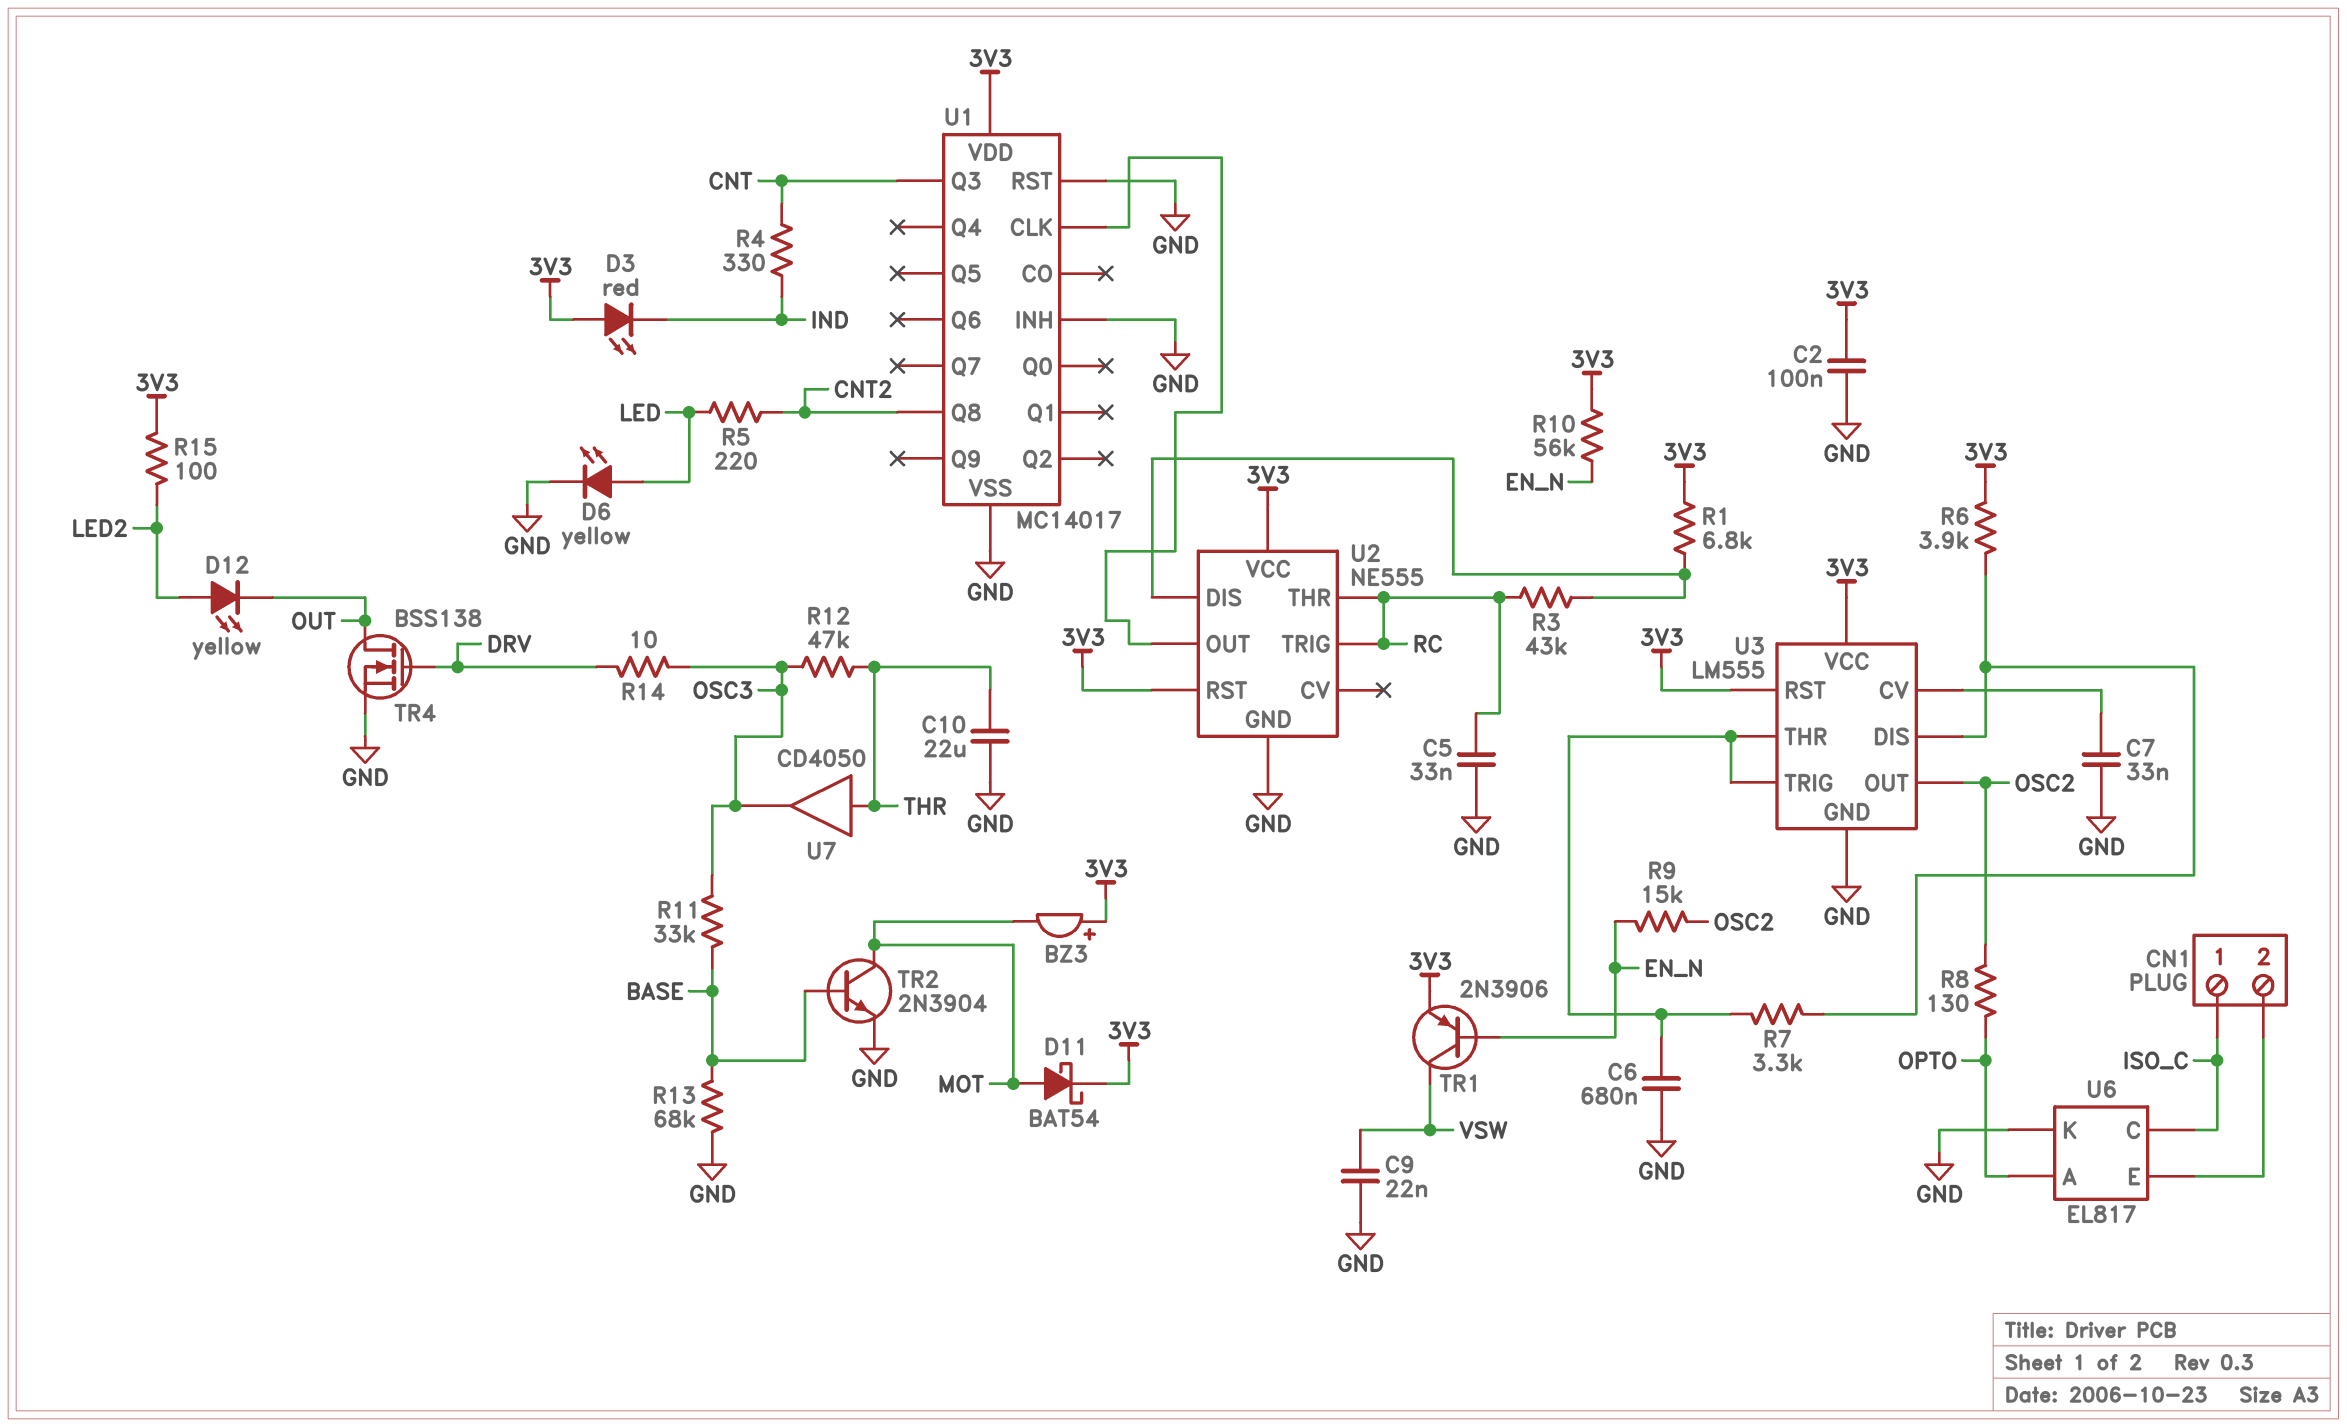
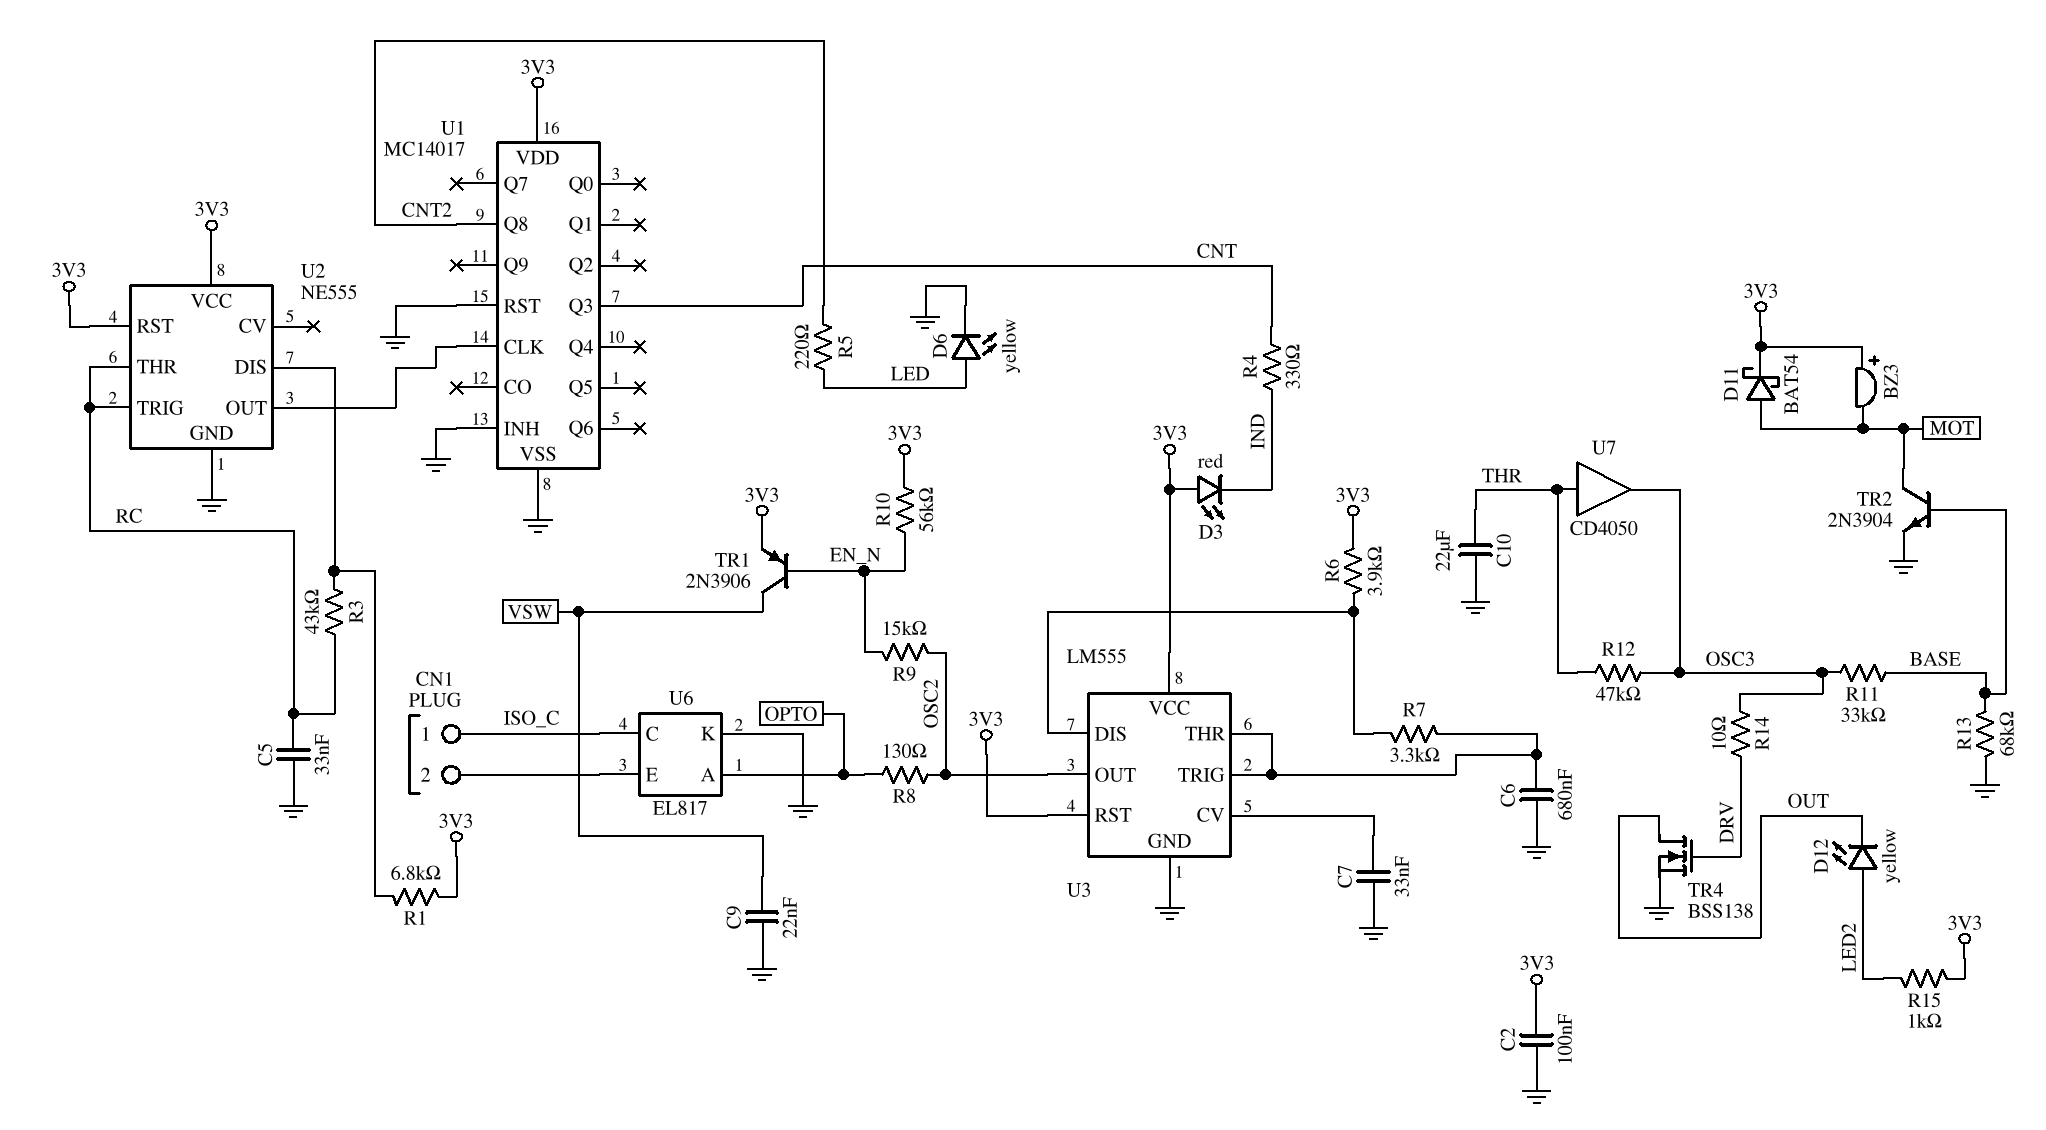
R15: 100 (3V3, LED2) -> 1k (3V3, LED2)

